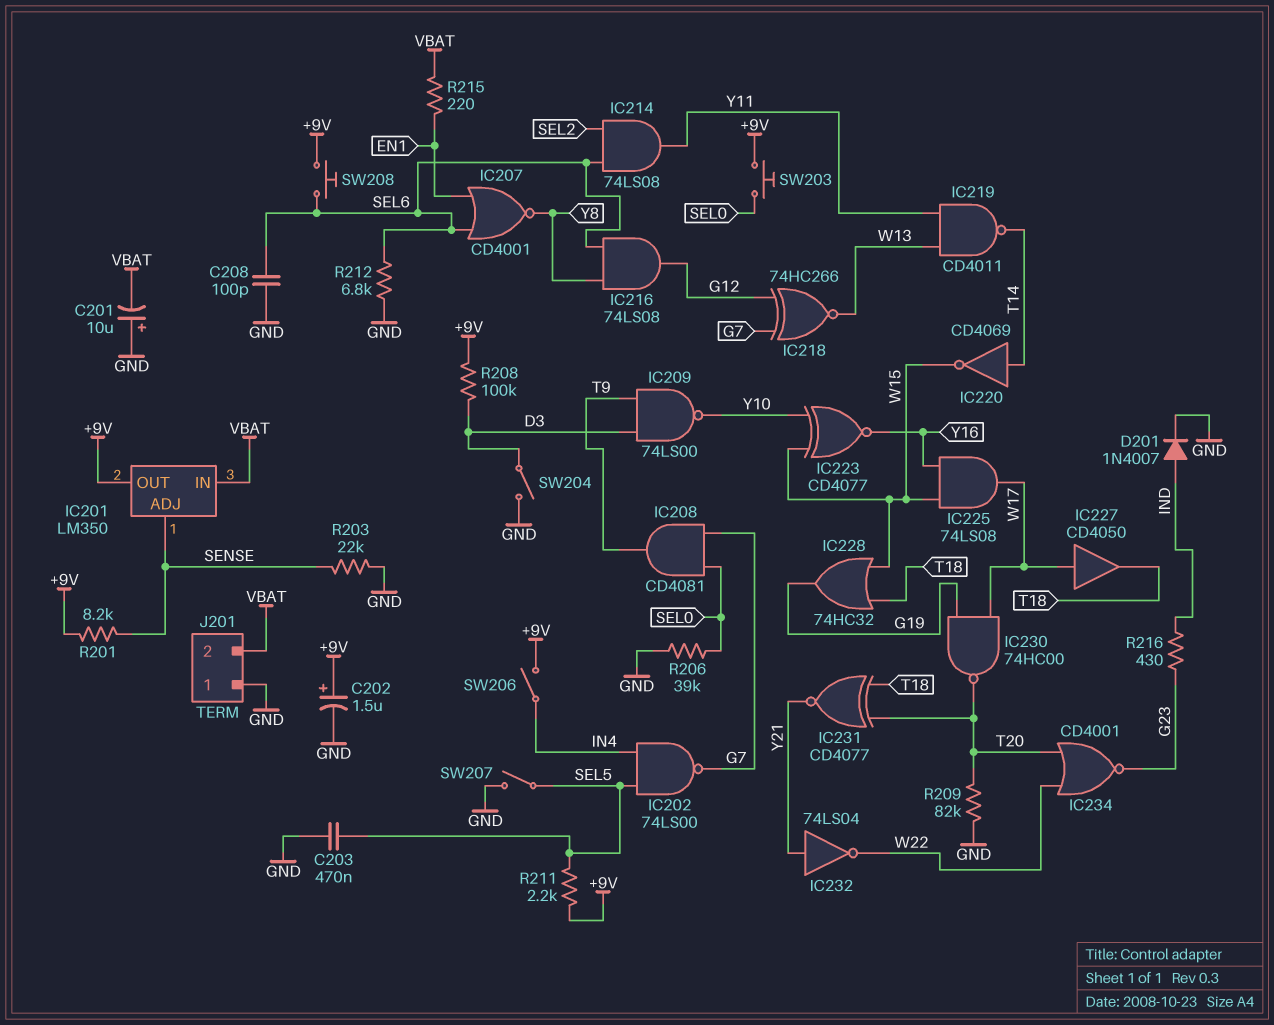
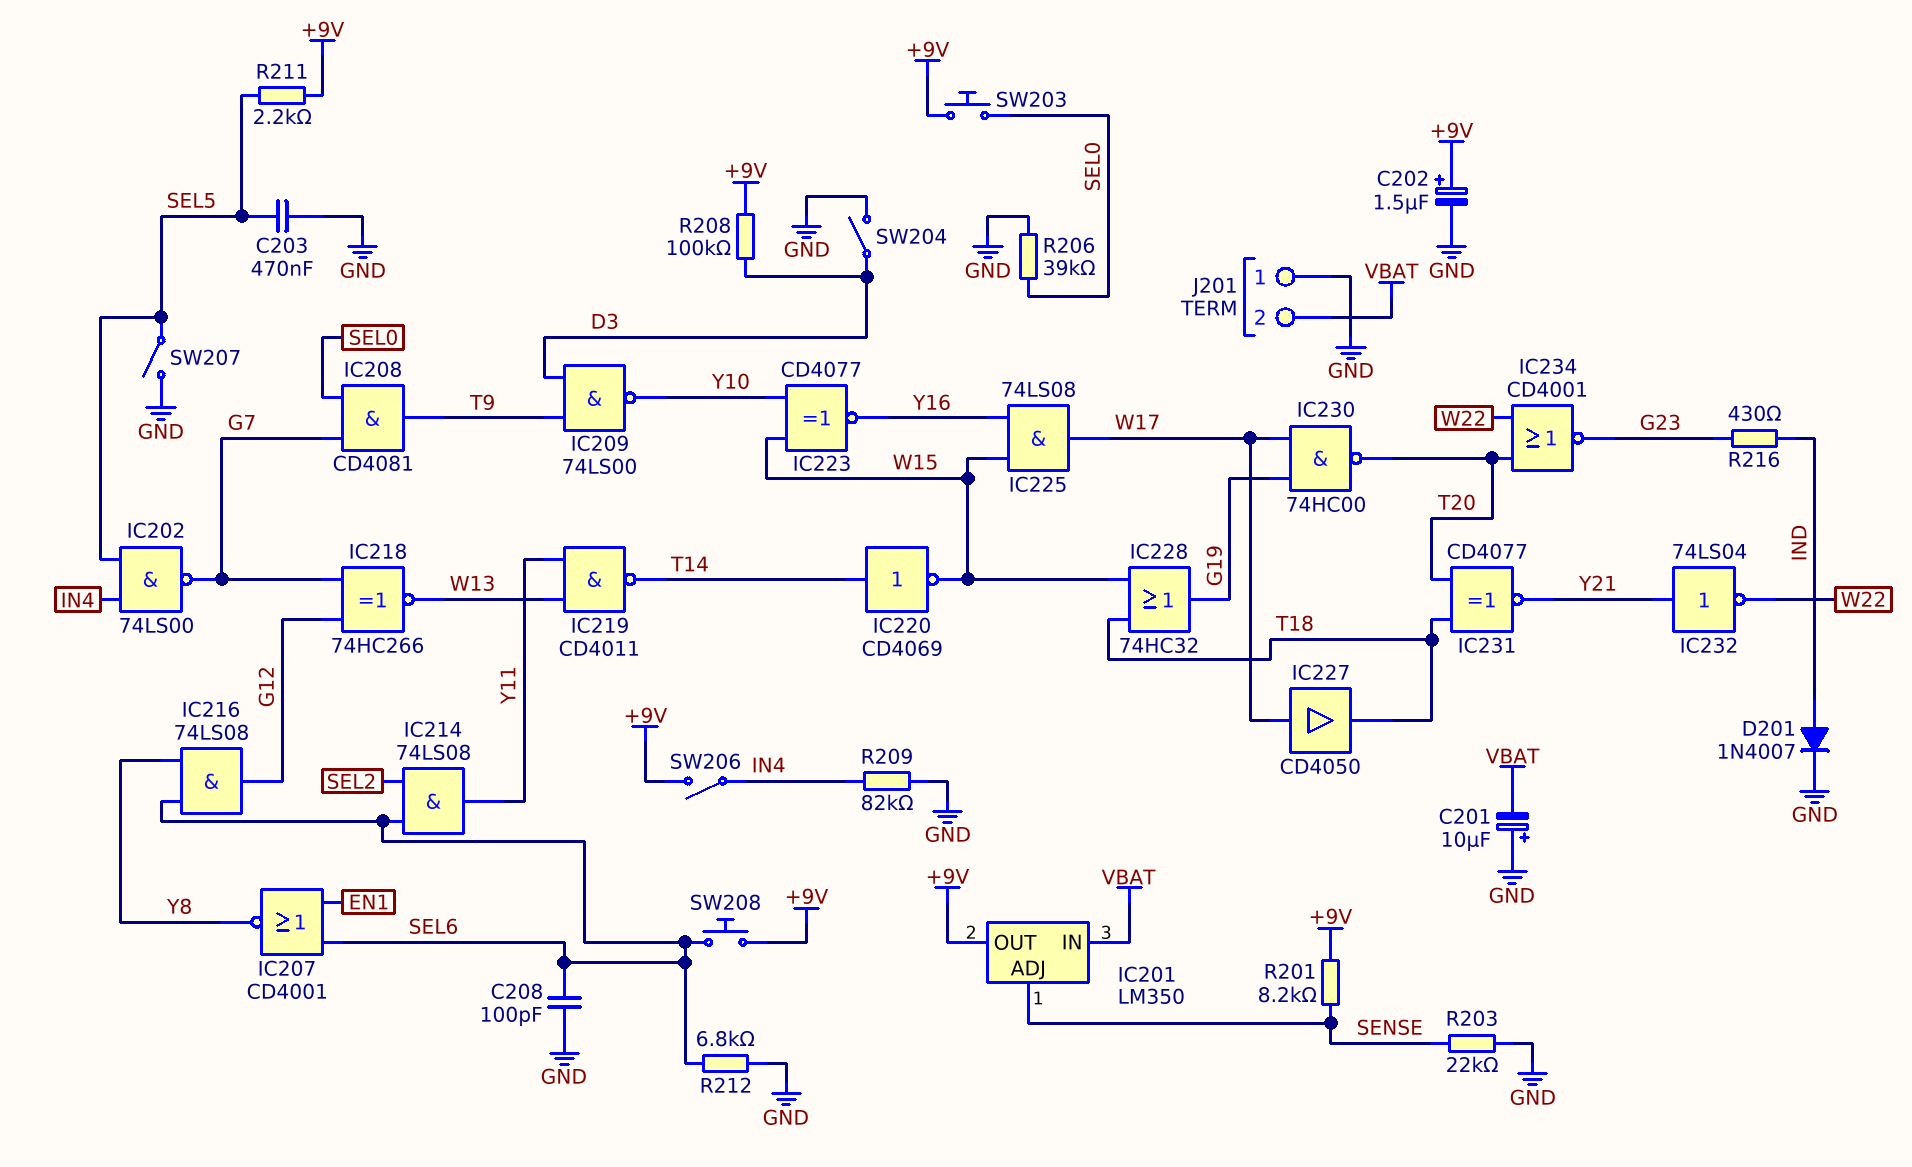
R209: 82k (GND, T20) -> 82k (GND, IN4)
R215: 220 (EN1, VBAT) -> none

